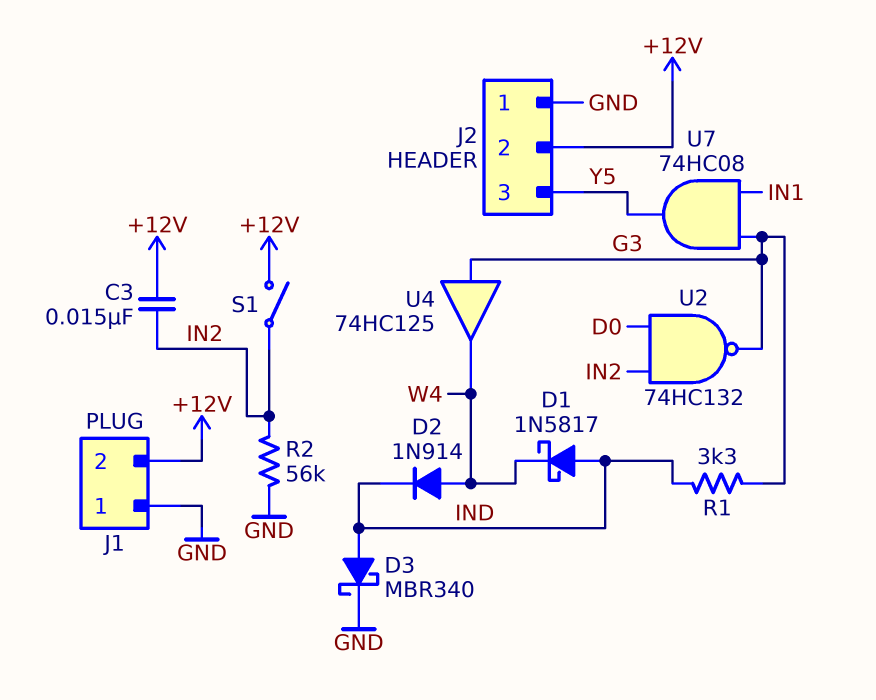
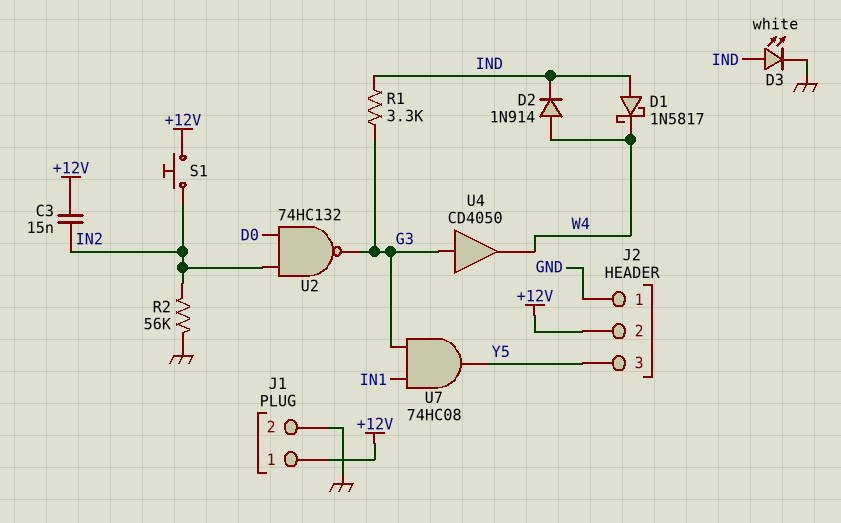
D3: schottky MBR340 (A IND, K GND) -> LED white (A IND, K GND)
J1 pin 1: GND -> +12V
J1 pin 2: +12V -> GND
S1: switch (+12V, IN2) -> button (+12V, IN2)
U4: buffer 74HC125 (in G3, out W4) -> buffer CD4050 (in G3, out W4)

